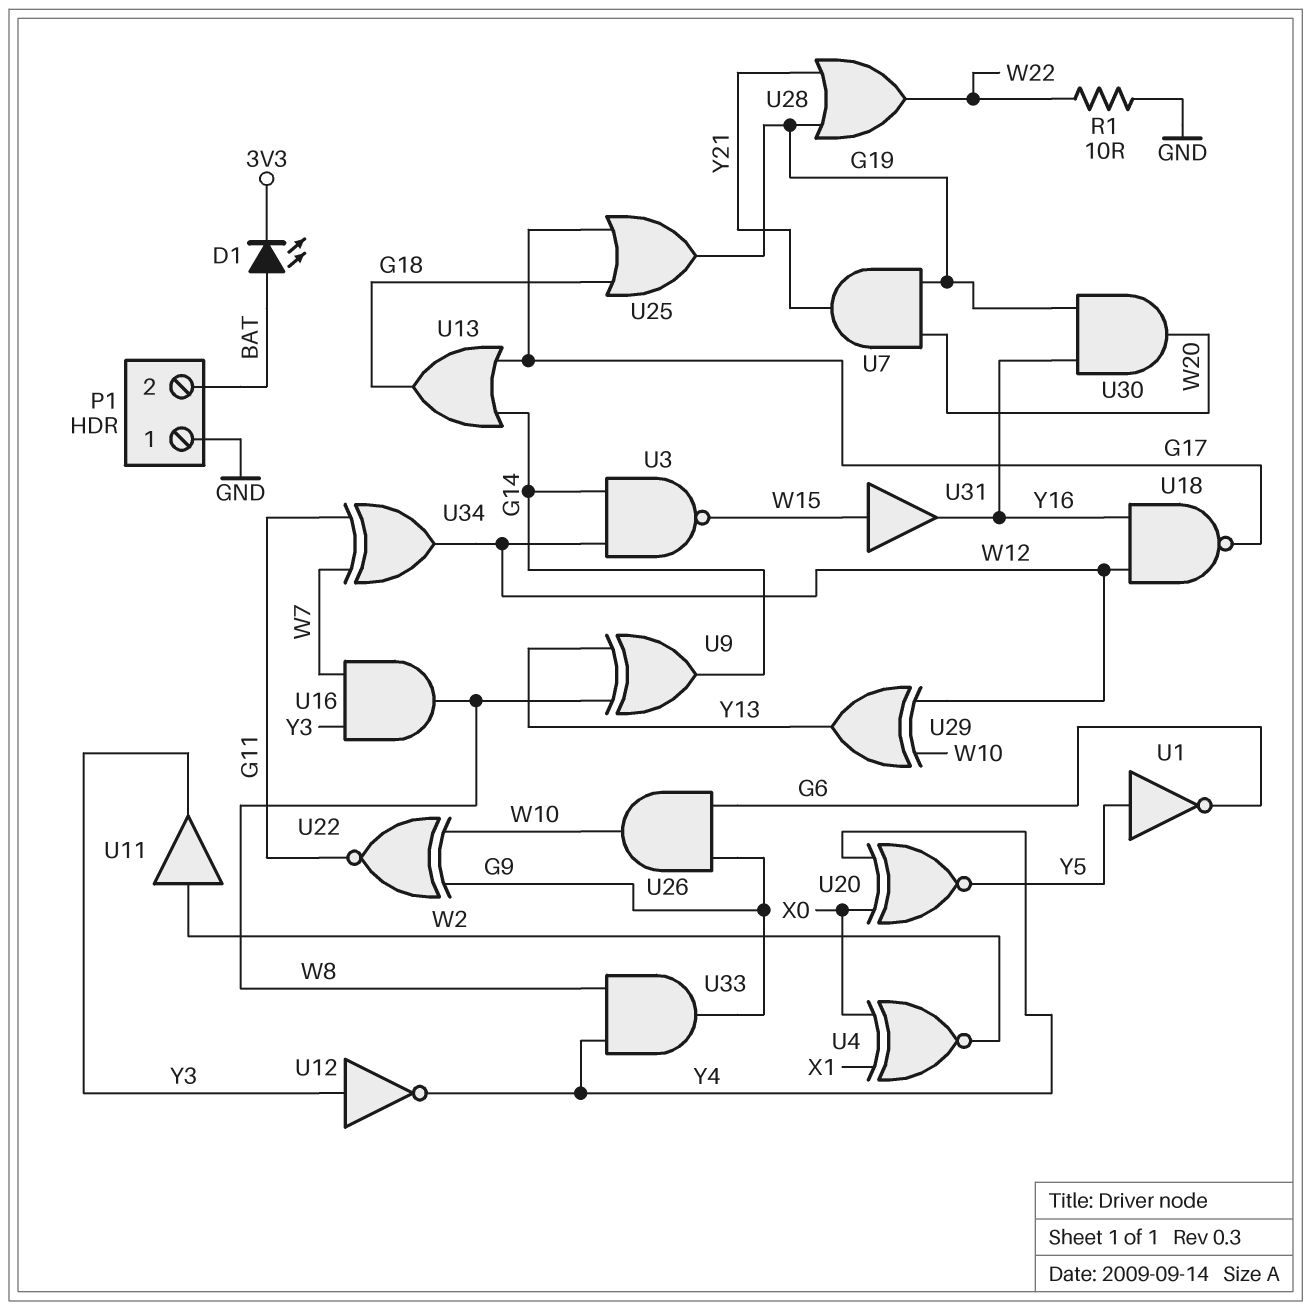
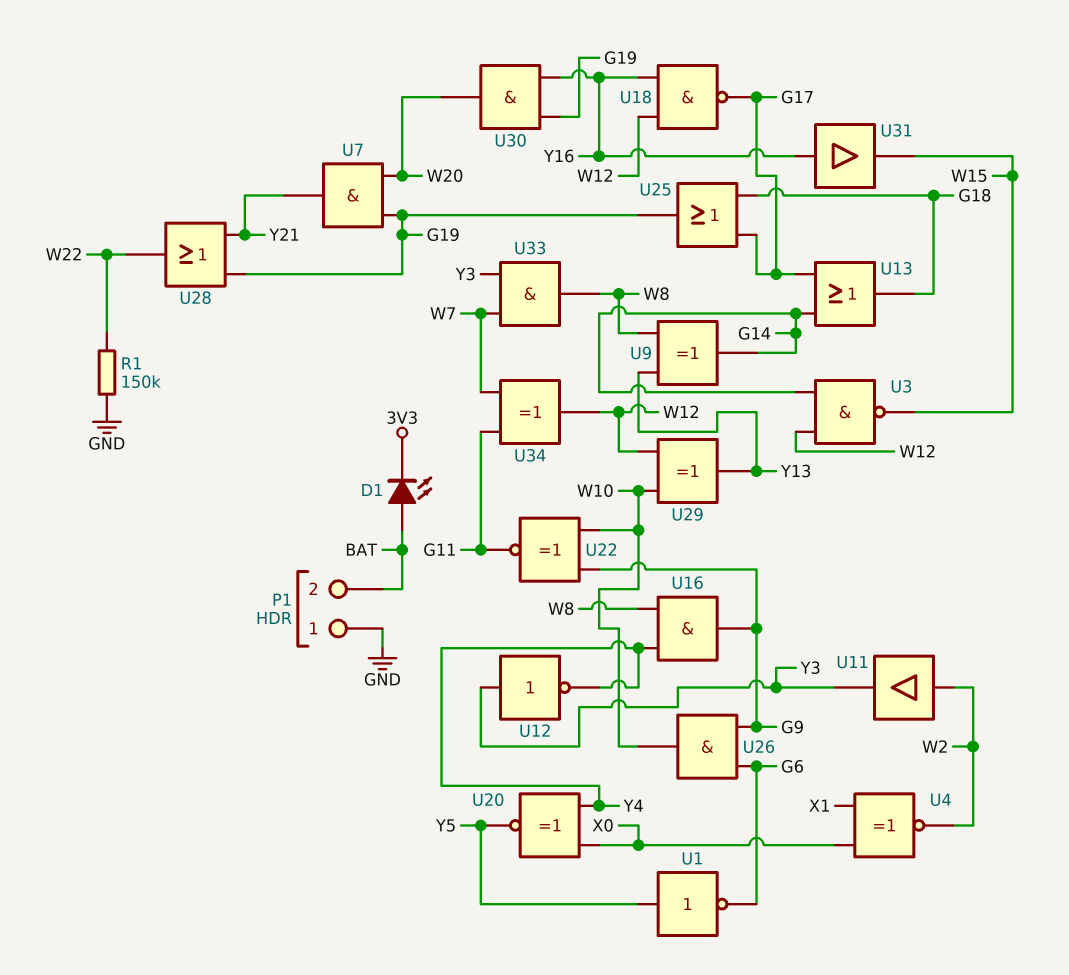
R1: 10 (GND, W22) -> 150k (GND, W22)
U16: AND (in W7, in Y3, out W8) -> AND (in W8, in Y4, out G9)
U31: buffer (in W15, out Y16) -> buffer (in Y16, out W15)
U33: AND (in W8, in Y4, out G9) -> AND (in W7, in Y3, out W8)

